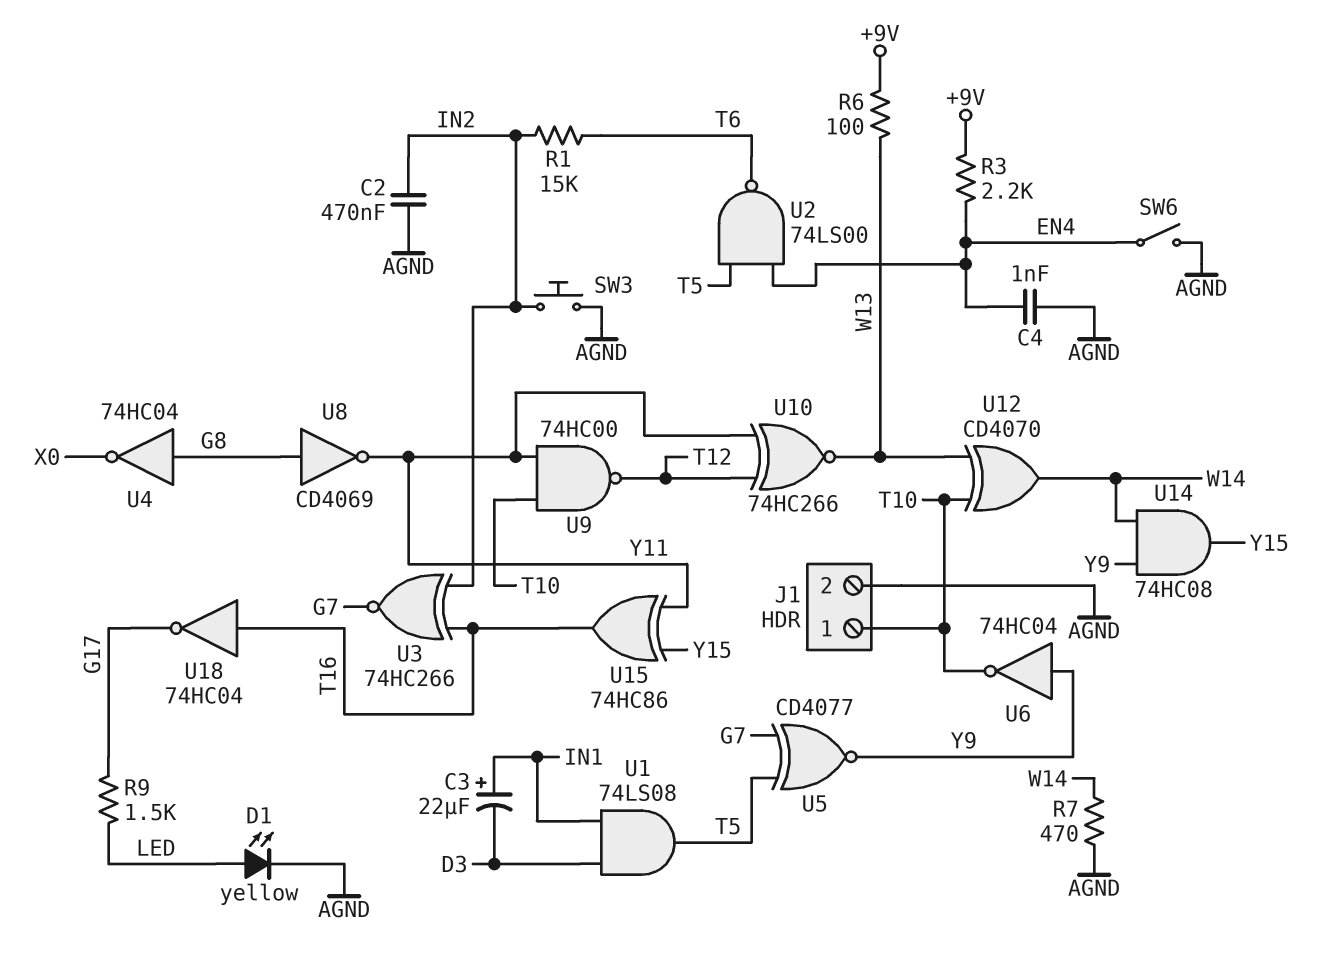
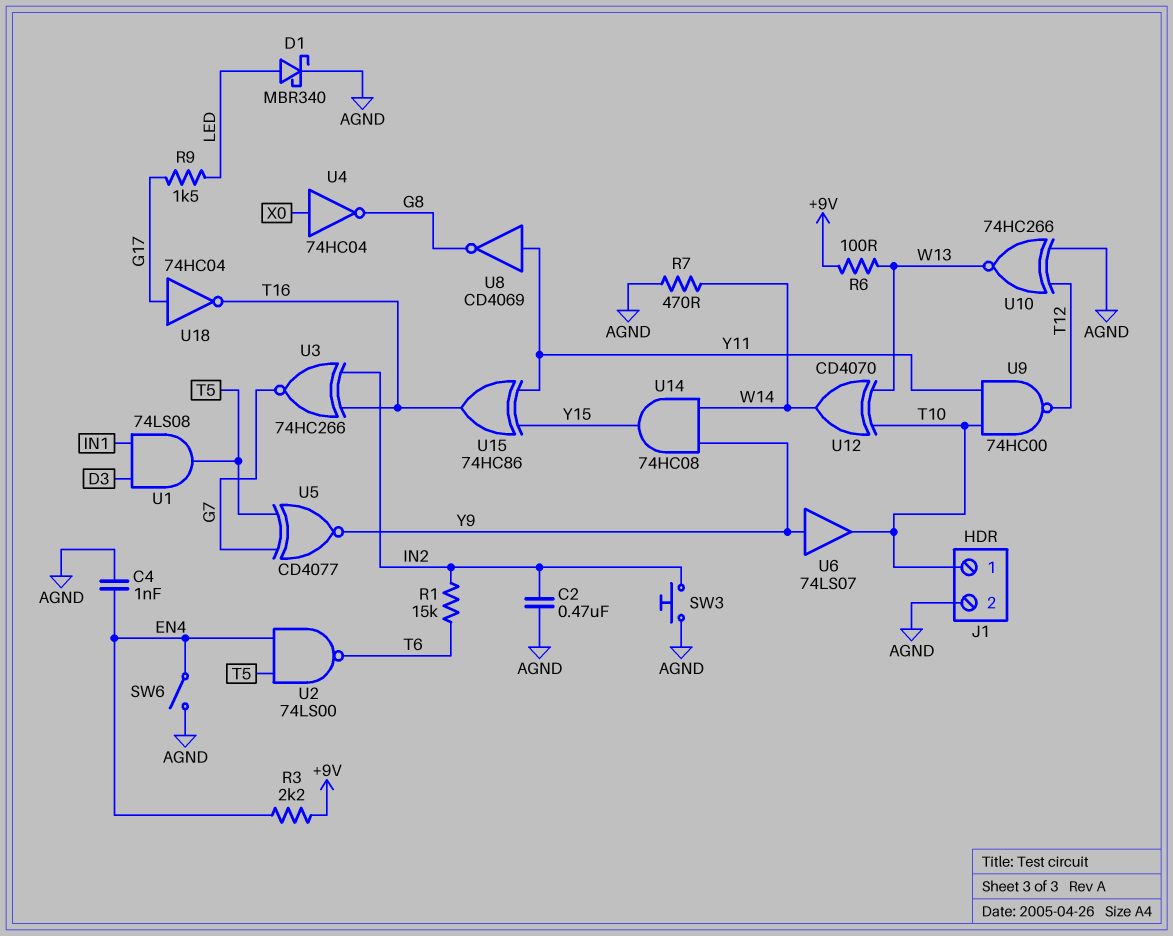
C3: 22uF (plus IN1, minus D3) -> none
D1: LED yellow (A LED, K AGND) -> schottky MBR340 (A LED, K AGND)
U4: NOT 74HC04 (in G8, out X0) -> NOT 74HC04 (in X0, out G8)
U6: NOT 74HC04 (in Y9, out T10) -> buffer 74LS07 (in Y9, out T10)
U8: NOT CD4069 (in G8, out Y11) -> NOT CD4069 (in Y11, out G8)
U10: XNOR 74HC266 (in T12, in Y11, out W13) -> XNOR 74HC266 (in AGND, in T12, out W13)
U18: NOT 74HC04 (in T16, out G17) -> NOT 74HC04 (in G17, out T16)

